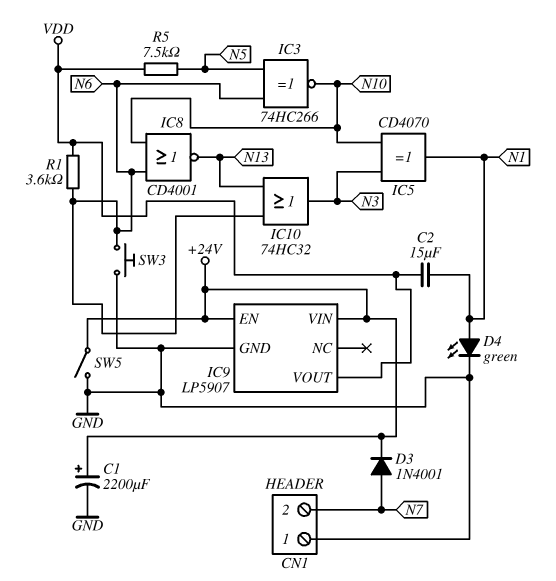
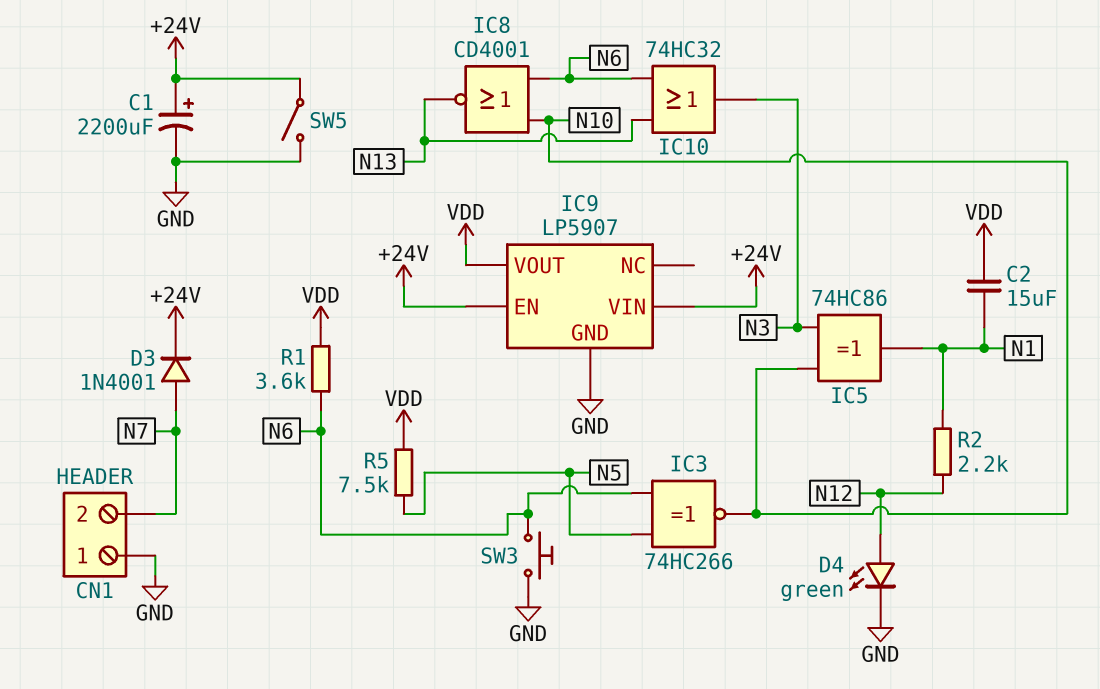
D4: LED green (A N1, K GND) -> LED green (A N12, K GND)
IC5: XOR CD4070 (in N3, in N10, out N1) -> XOR 74HC86 (in N3, in N10, out N1)
R2: none -> 2.2k (N1, N12)

